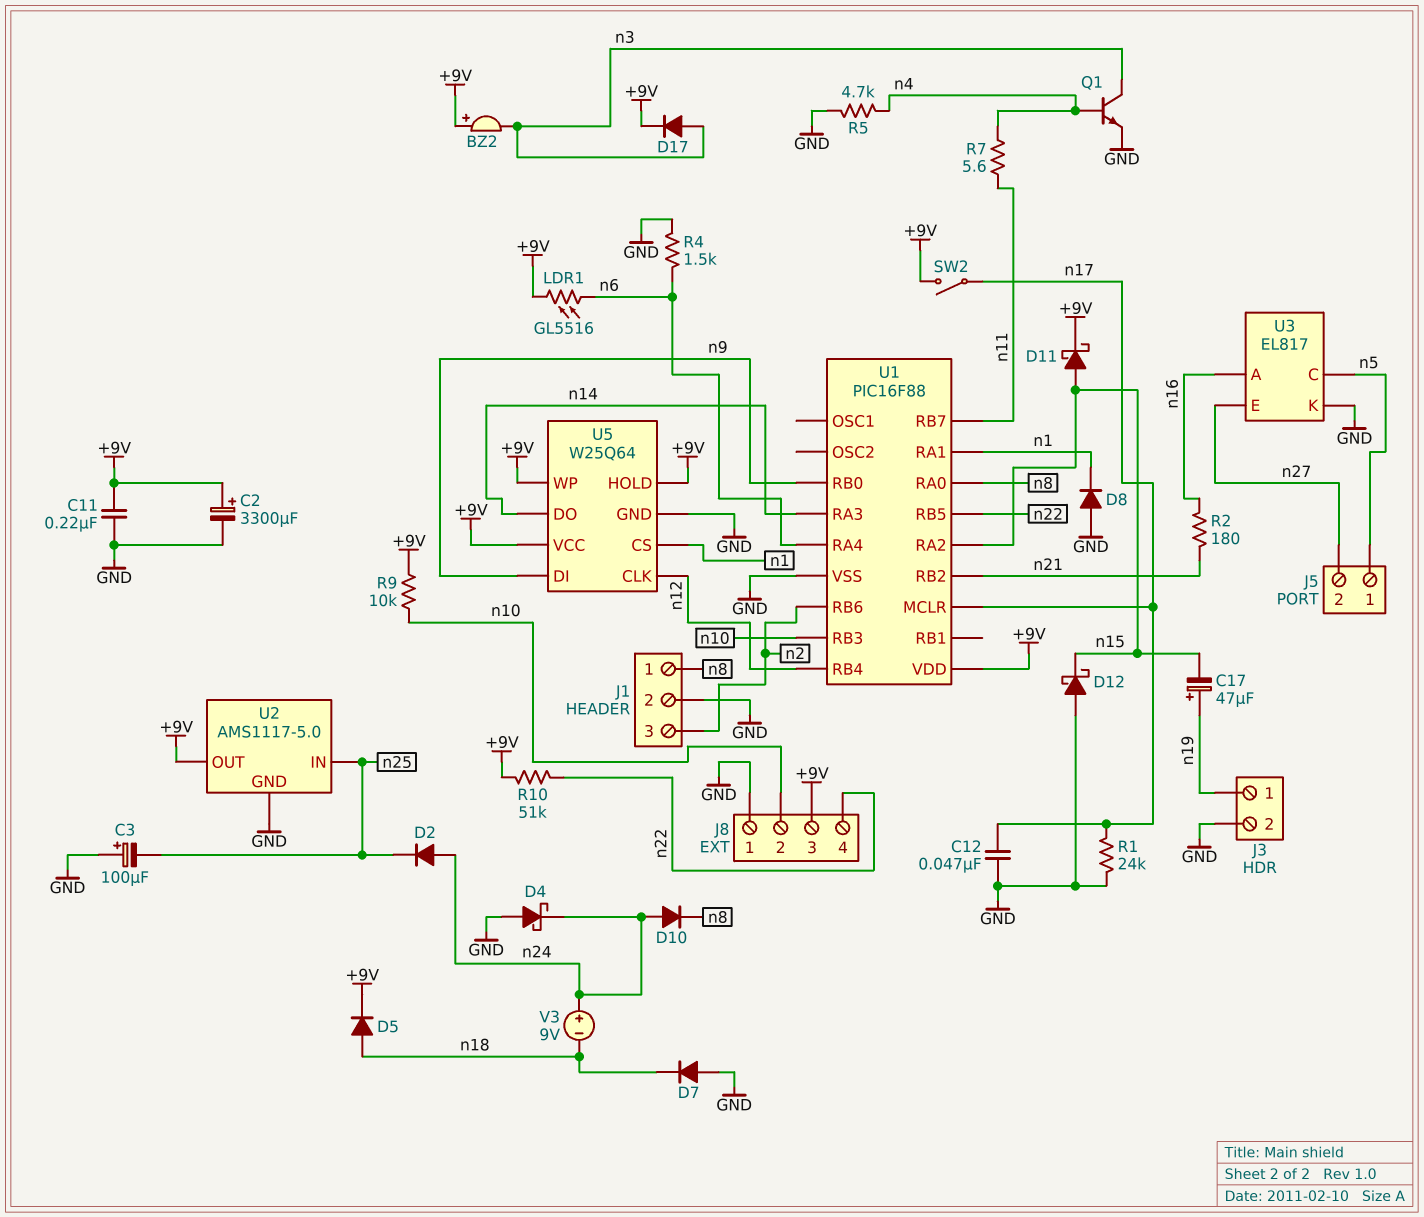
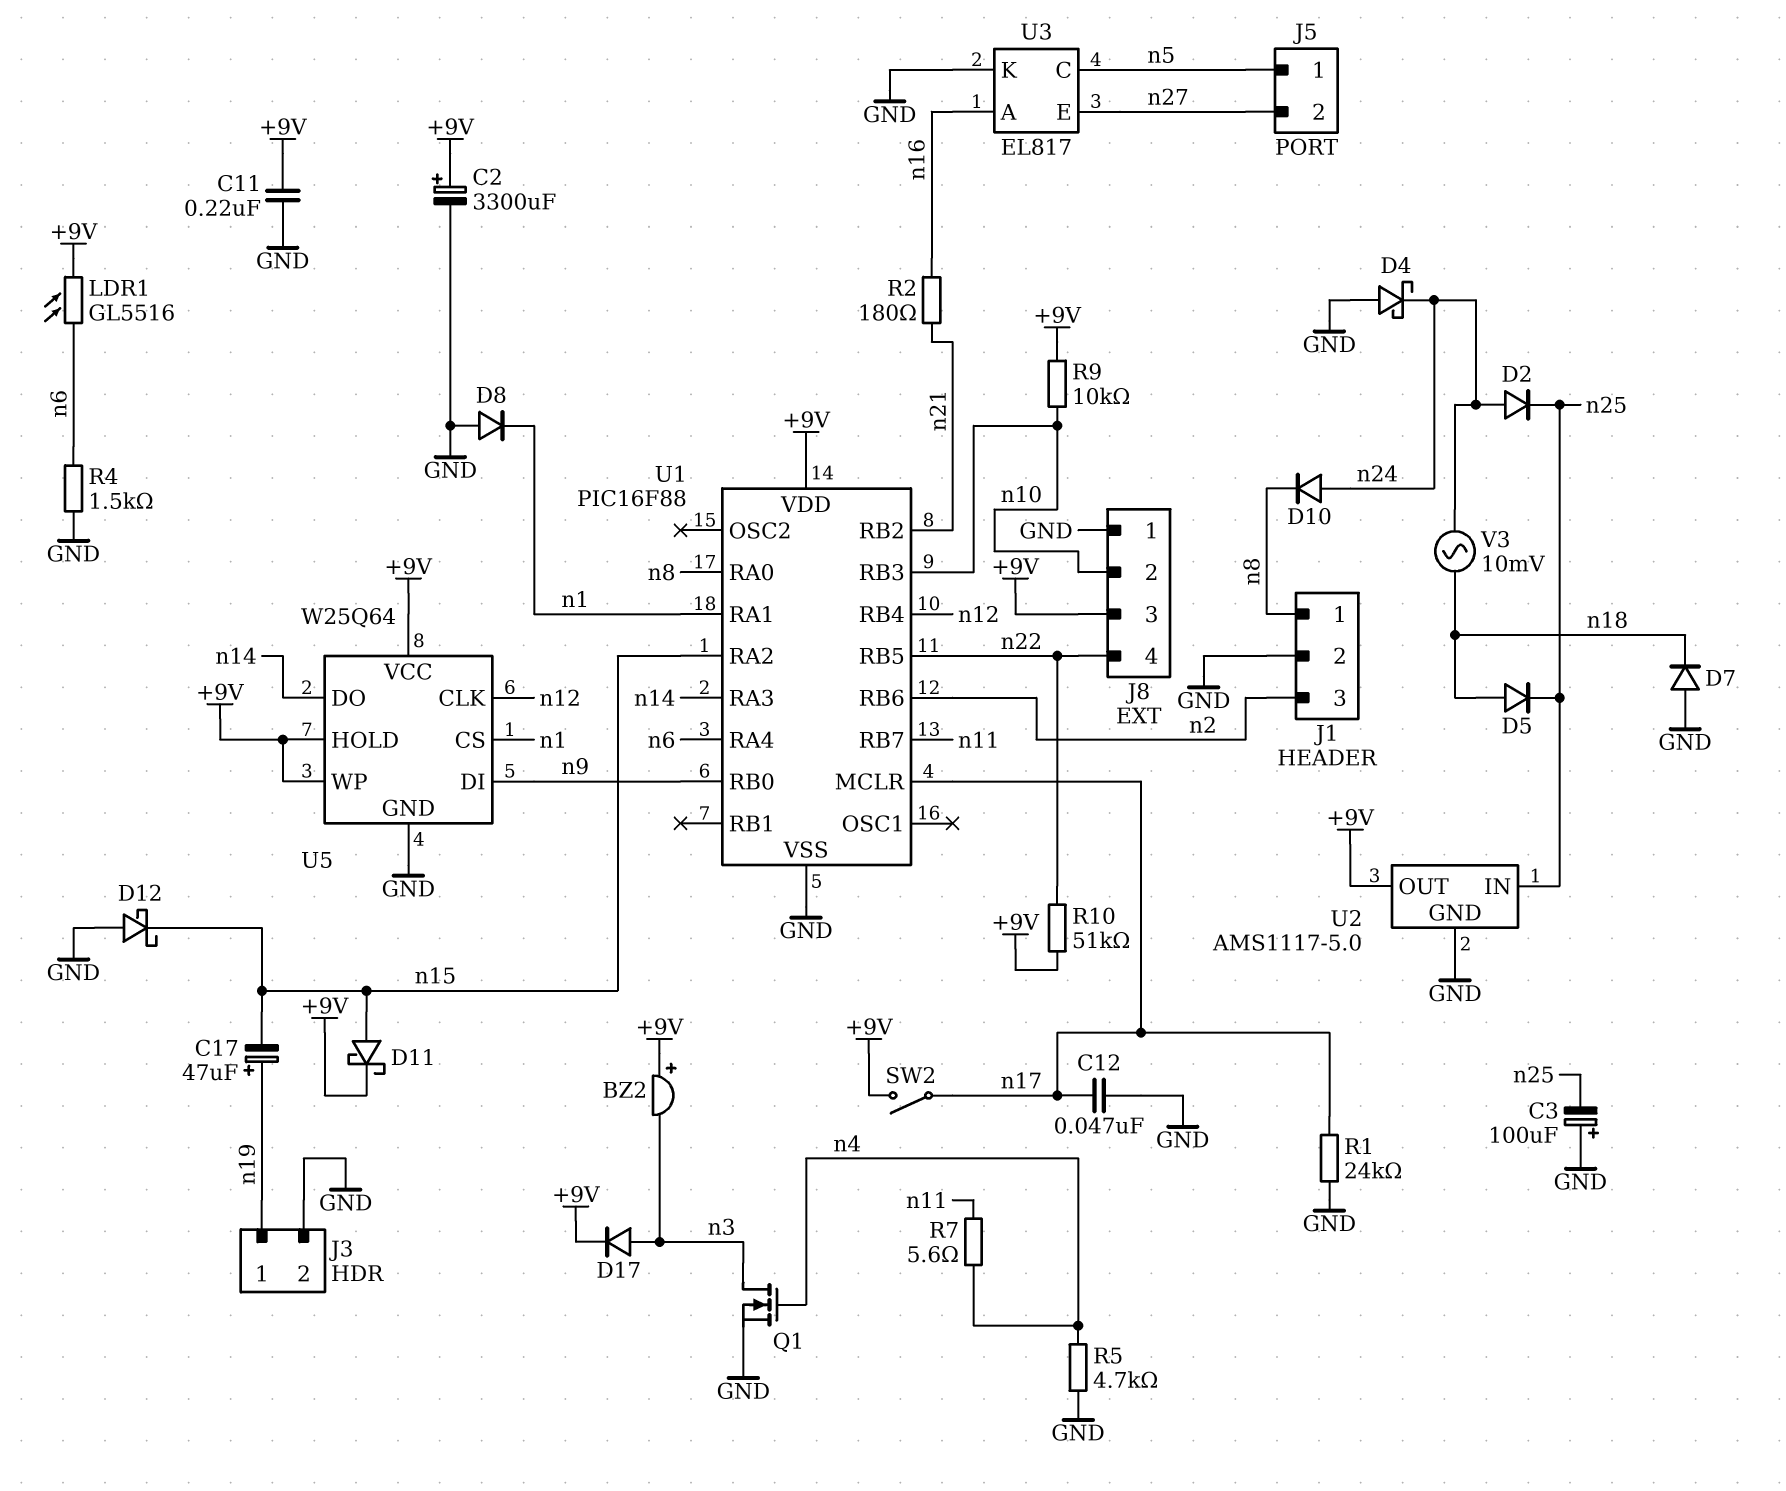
D5: diode (A n18, K +9V) -> diode (A n18, K n25)
Q1: NPN (B n4, C n3, E GND) -> NMOS (G n4, D n3, S GND)
V3: 9V (plus n24, minus n18) -> AC 10mV (n18, n24)

